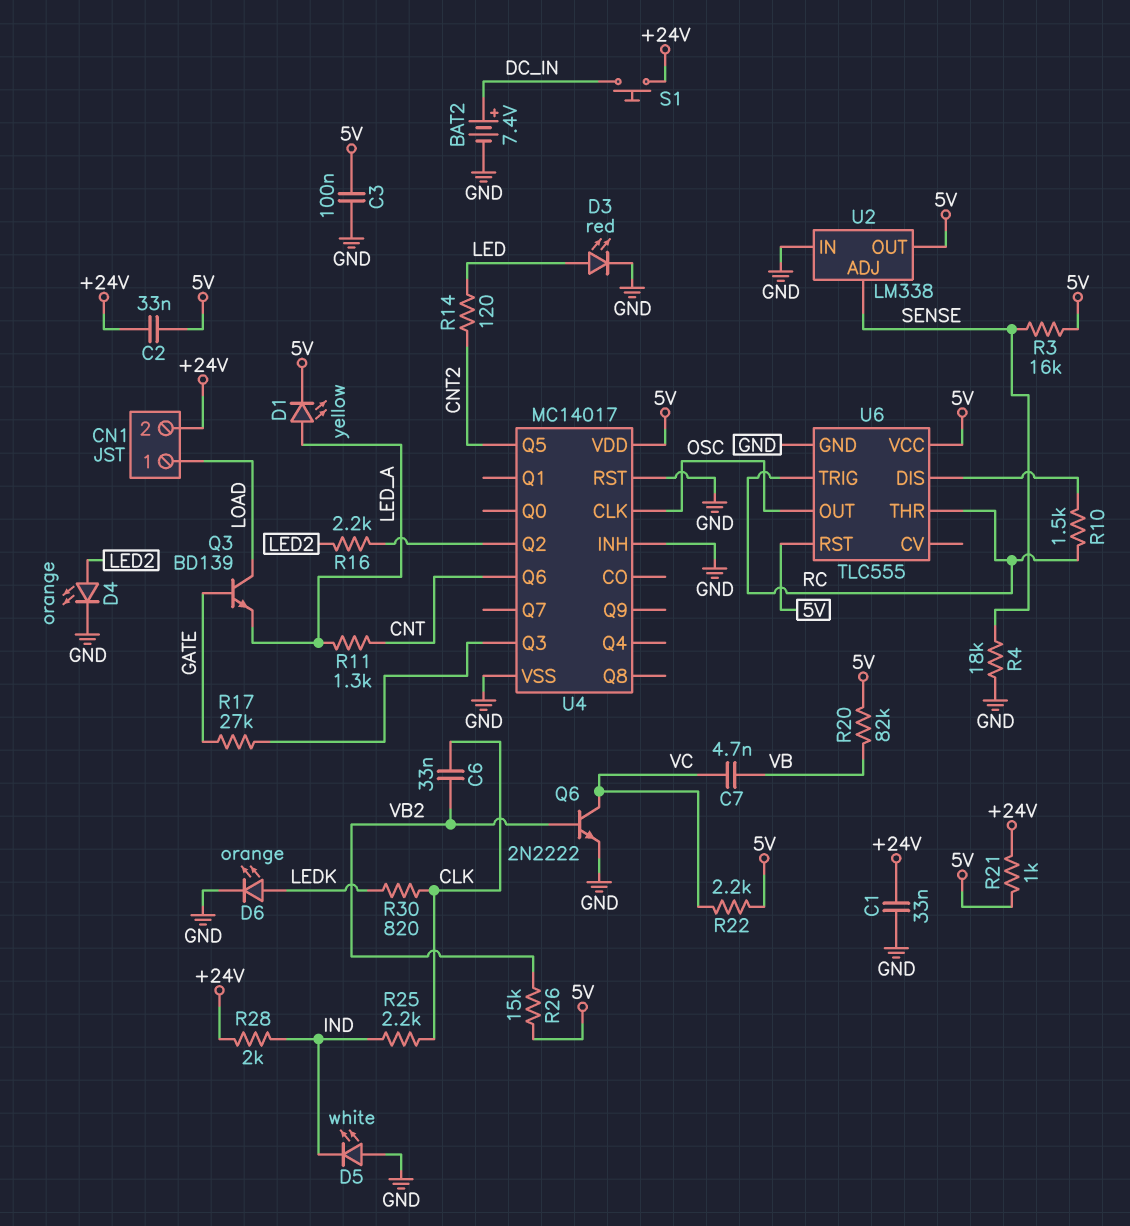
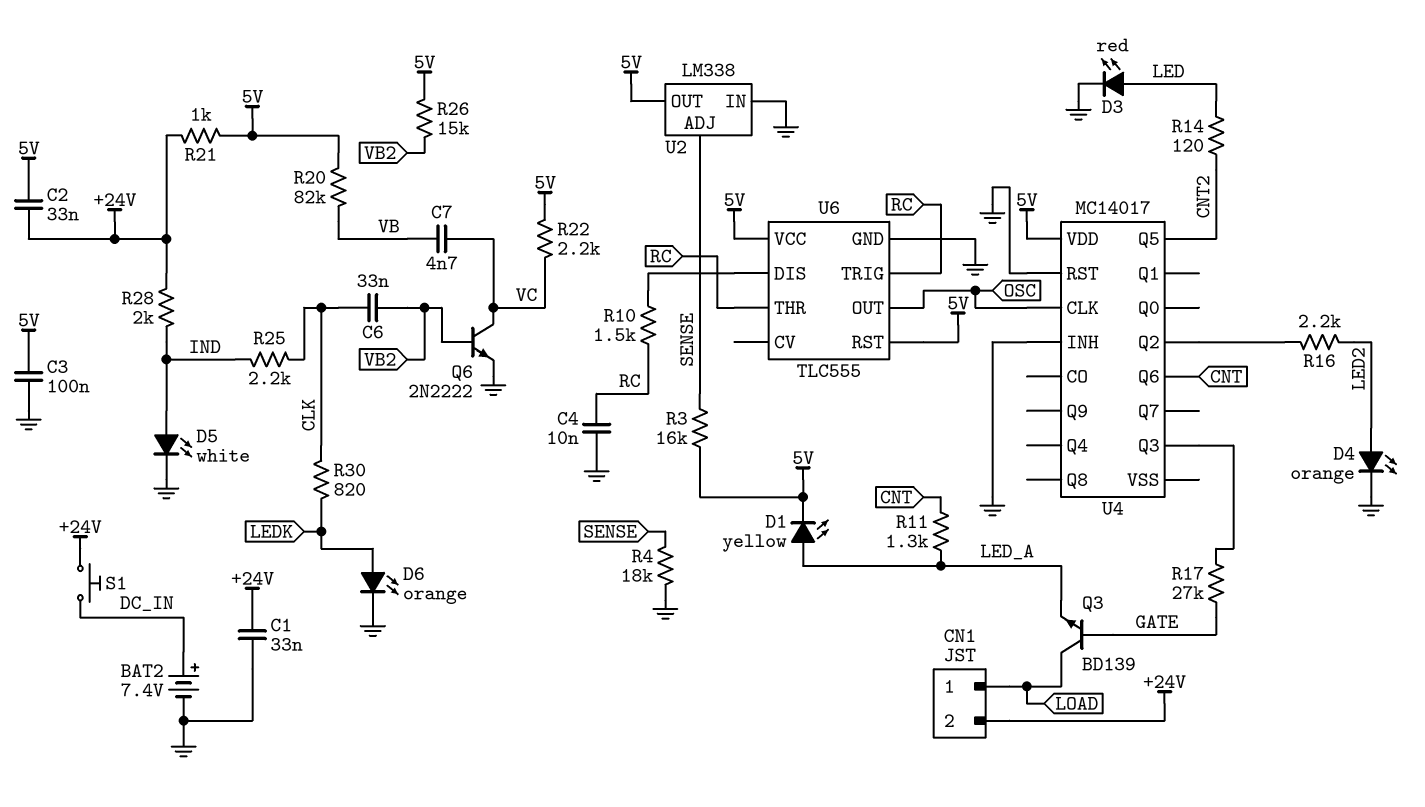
C4: none -> 10nF (GND, RC)
D5: LED white (A GND, K IND) -> LED white (A IND, K GND)
U4 pin VSS: GND -> none

